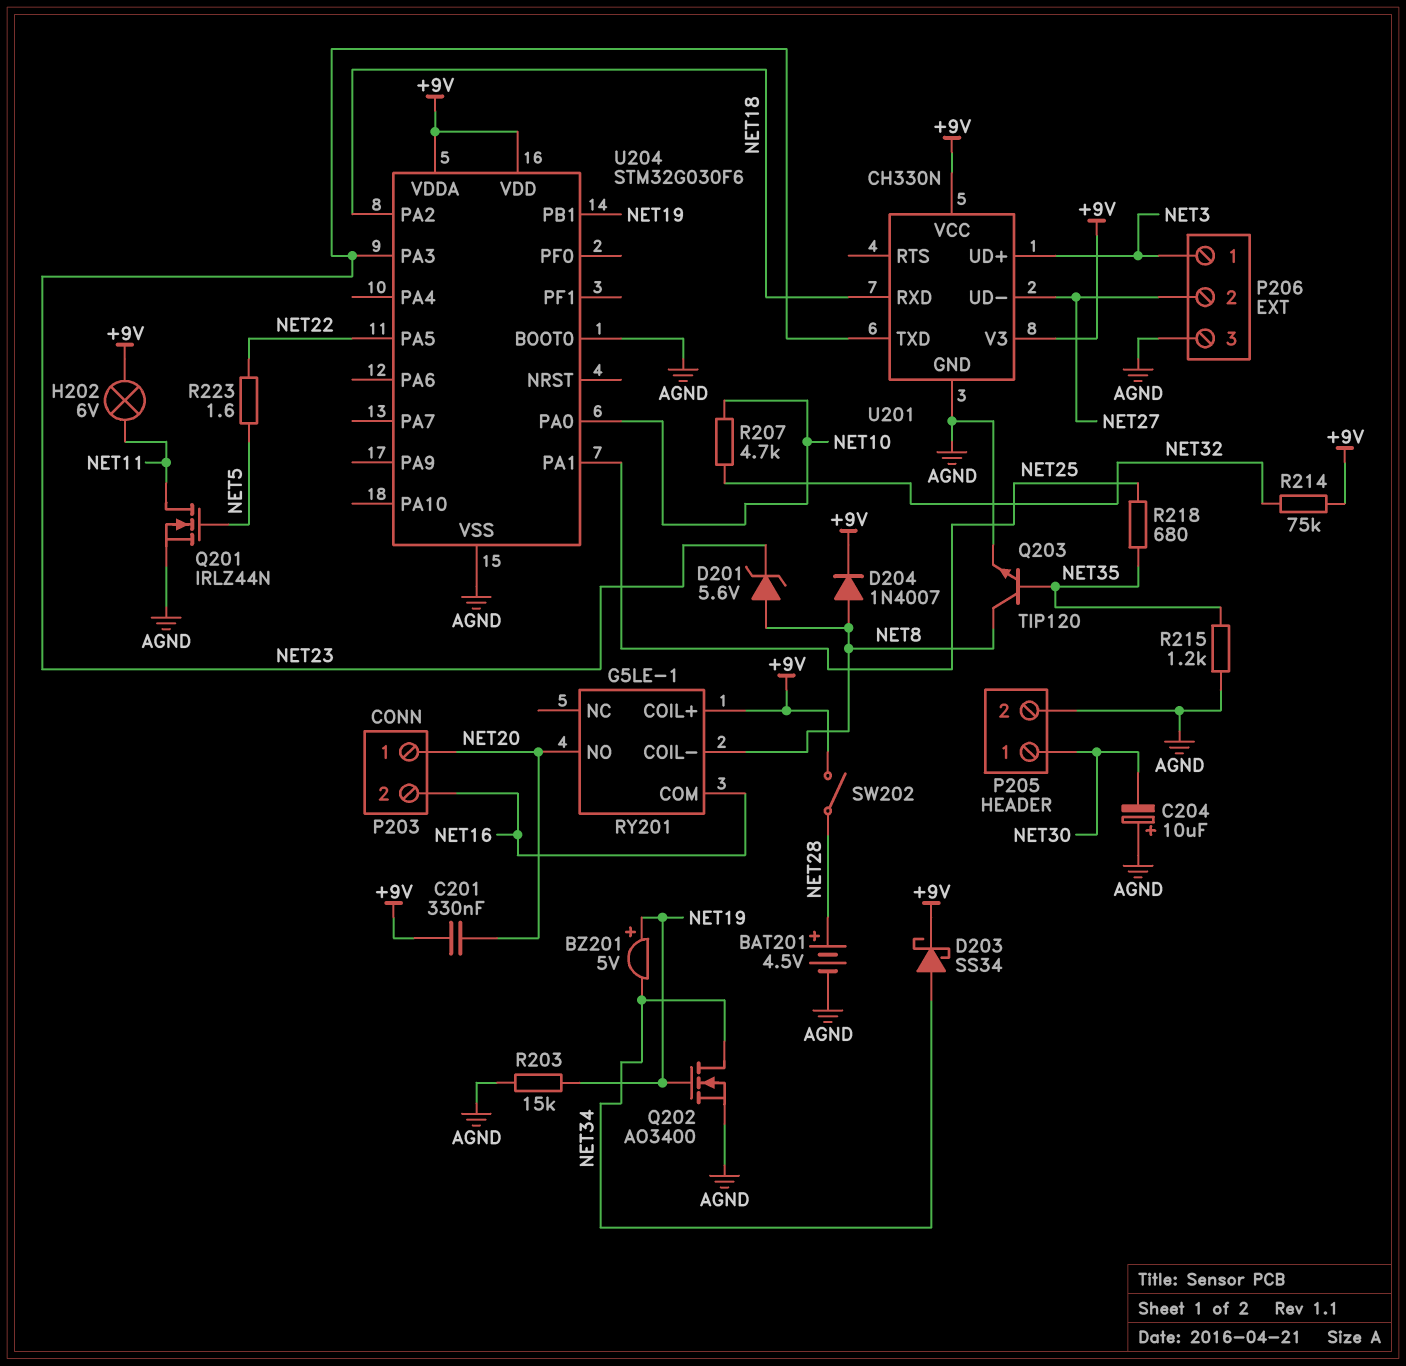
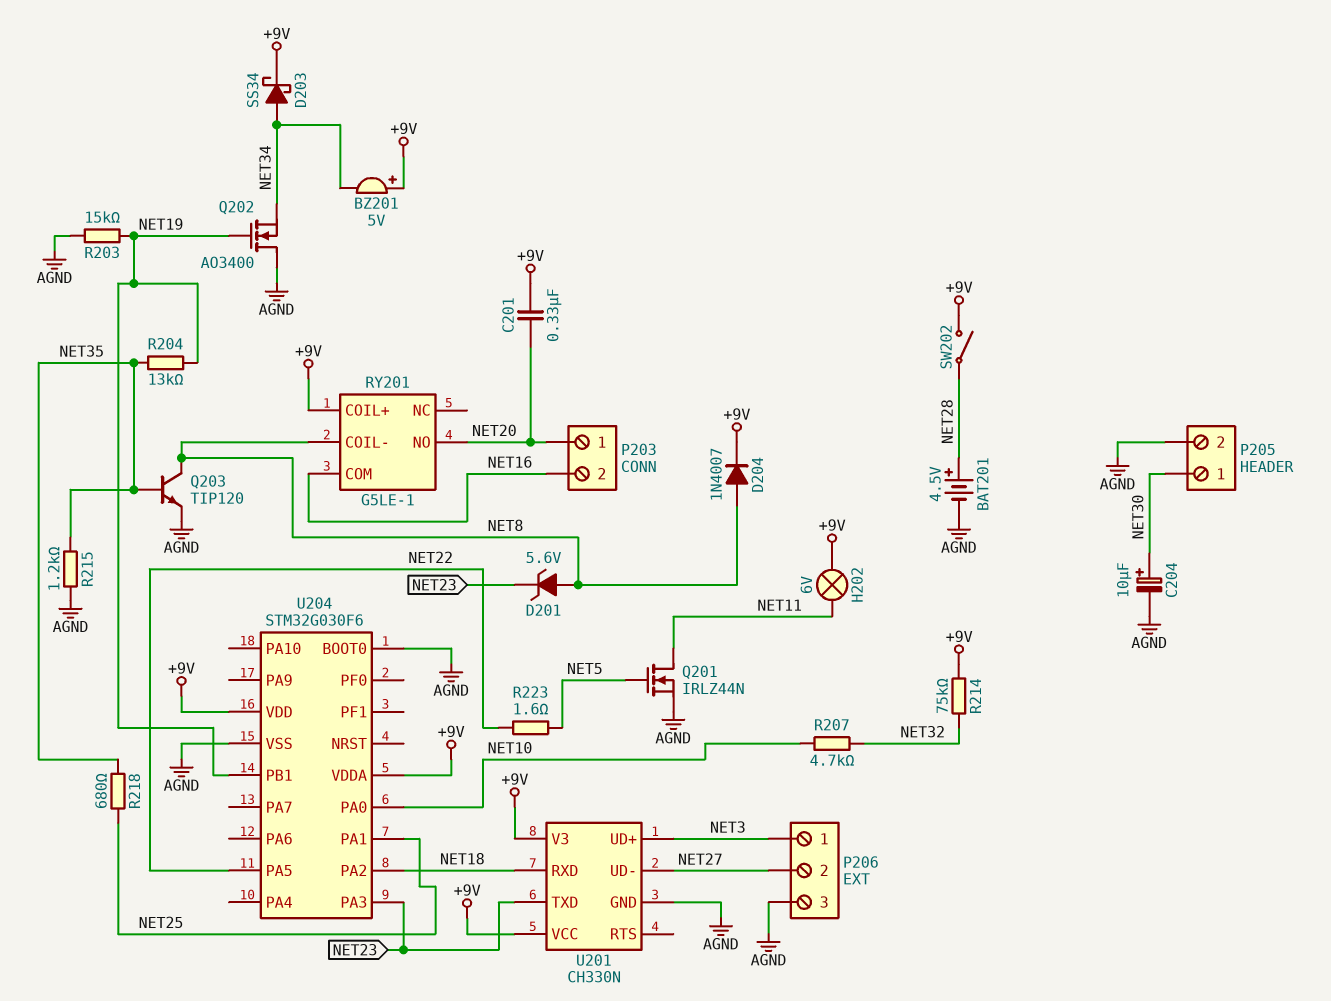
BZ201: buzzer 5V (plus NET19, minus NET34) -> buzzer 5V (plus +9V, minus NET34)
C204: 10uF (plus AGND, minus NET30) -> 10uF (plus NET30, minus AGND)
Q202: NMOS AO3400 (G NET19, D NET34, S AGND) -> NMOS AO3400 (G NET19, D AGND, S NET34)
R204: none -> 13k (NET19, NET35)

